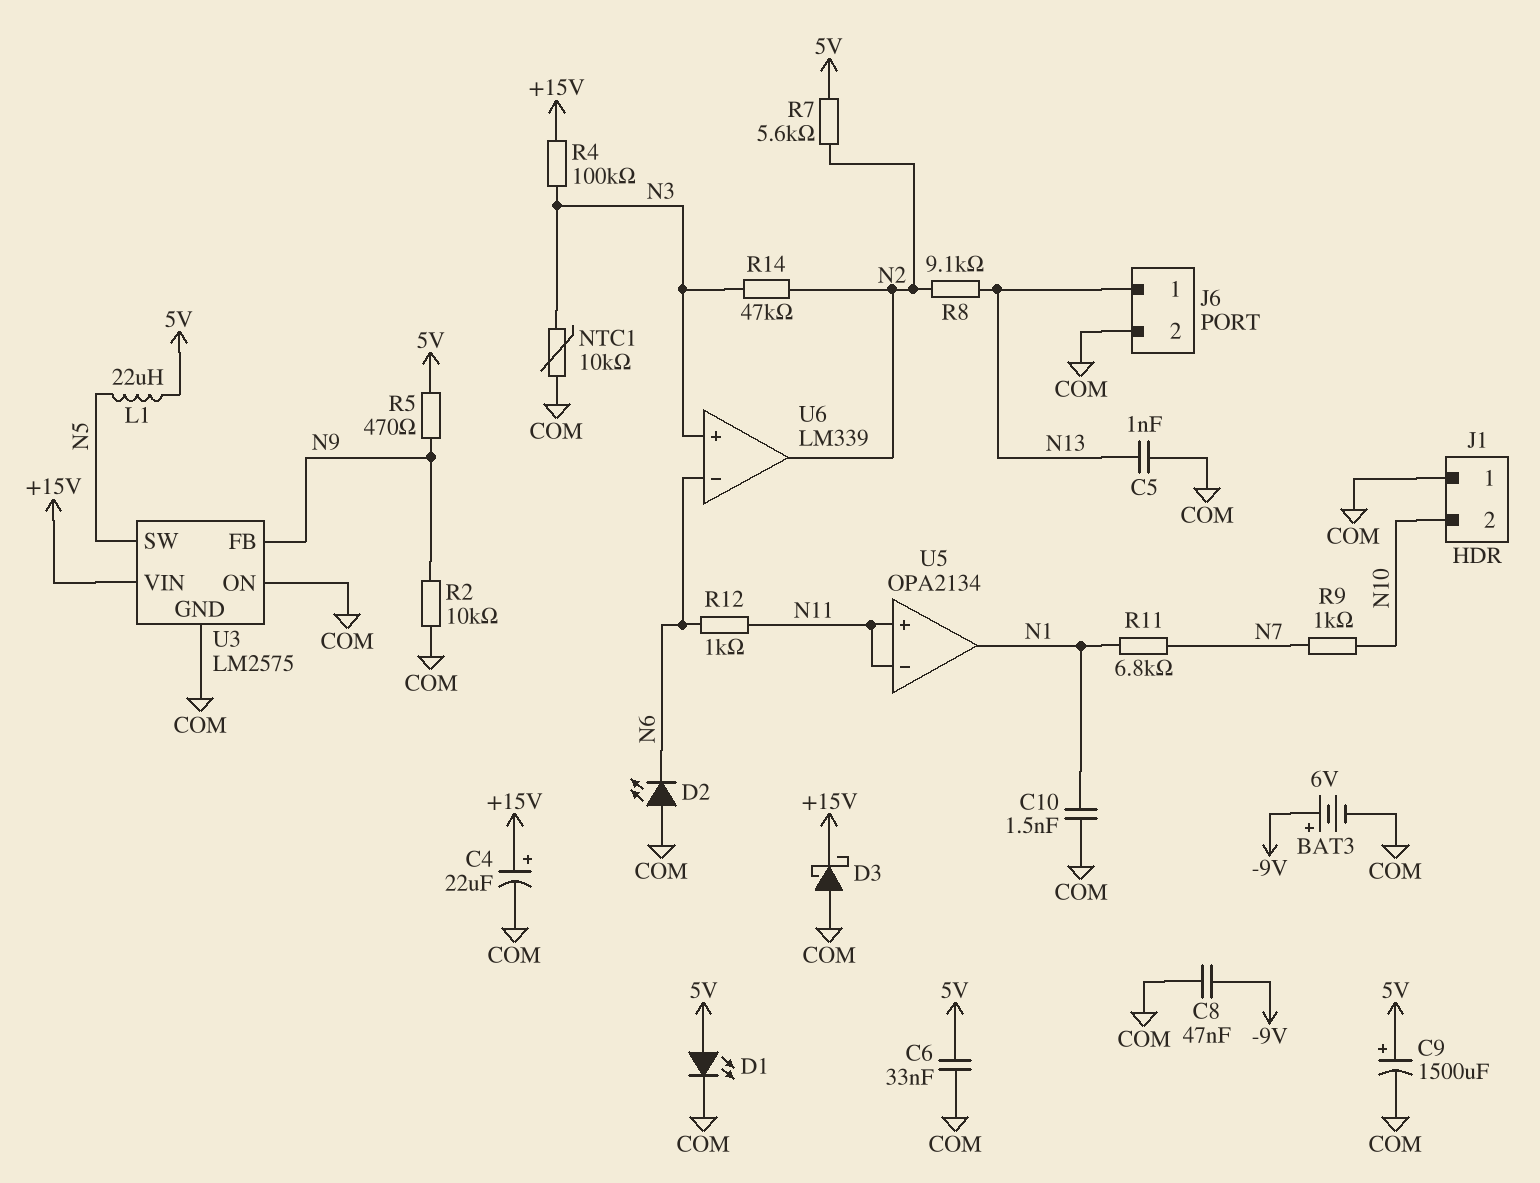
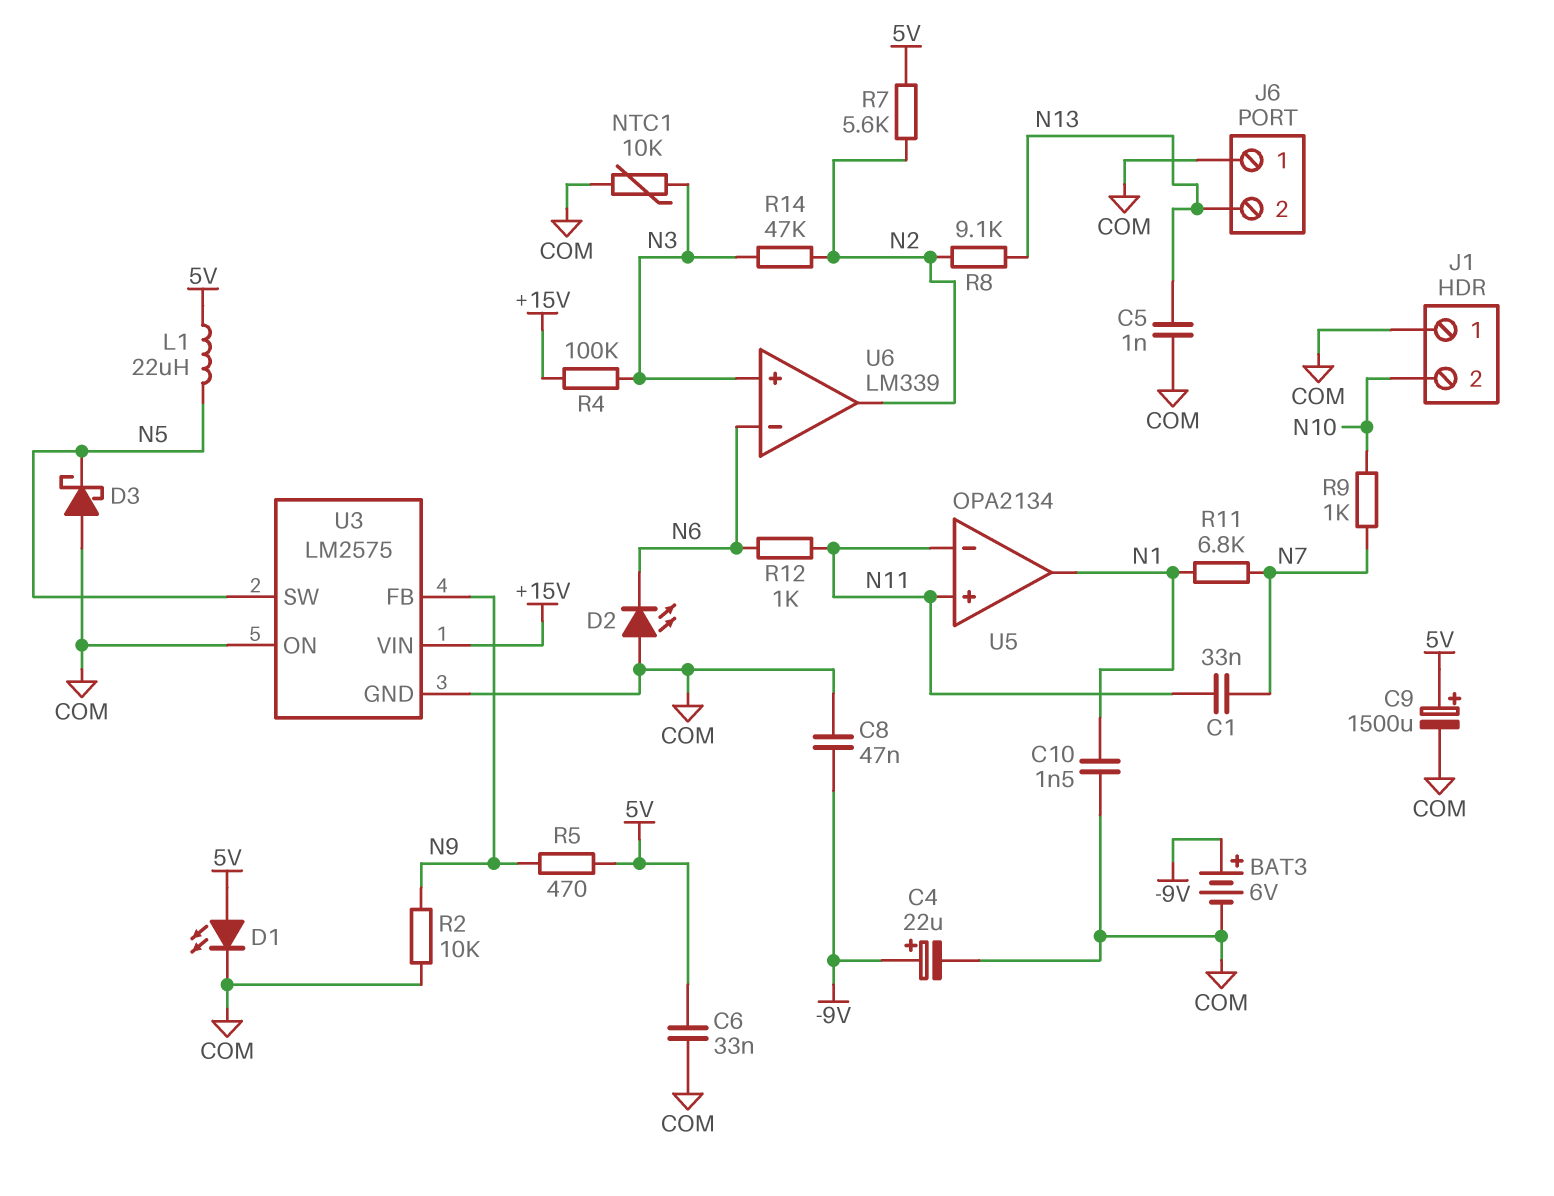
C1: none -> 33nF (N7, N11)
C4: 22uF (plus +15V, minus COM) -> 22uF (plus -9V, minus COM)
D3: schottky (A COM, K +15V) -> schottky (A COM, K N5)
J6 pin 1: N13 -> COM
J6 pin 2: COM -> N13

